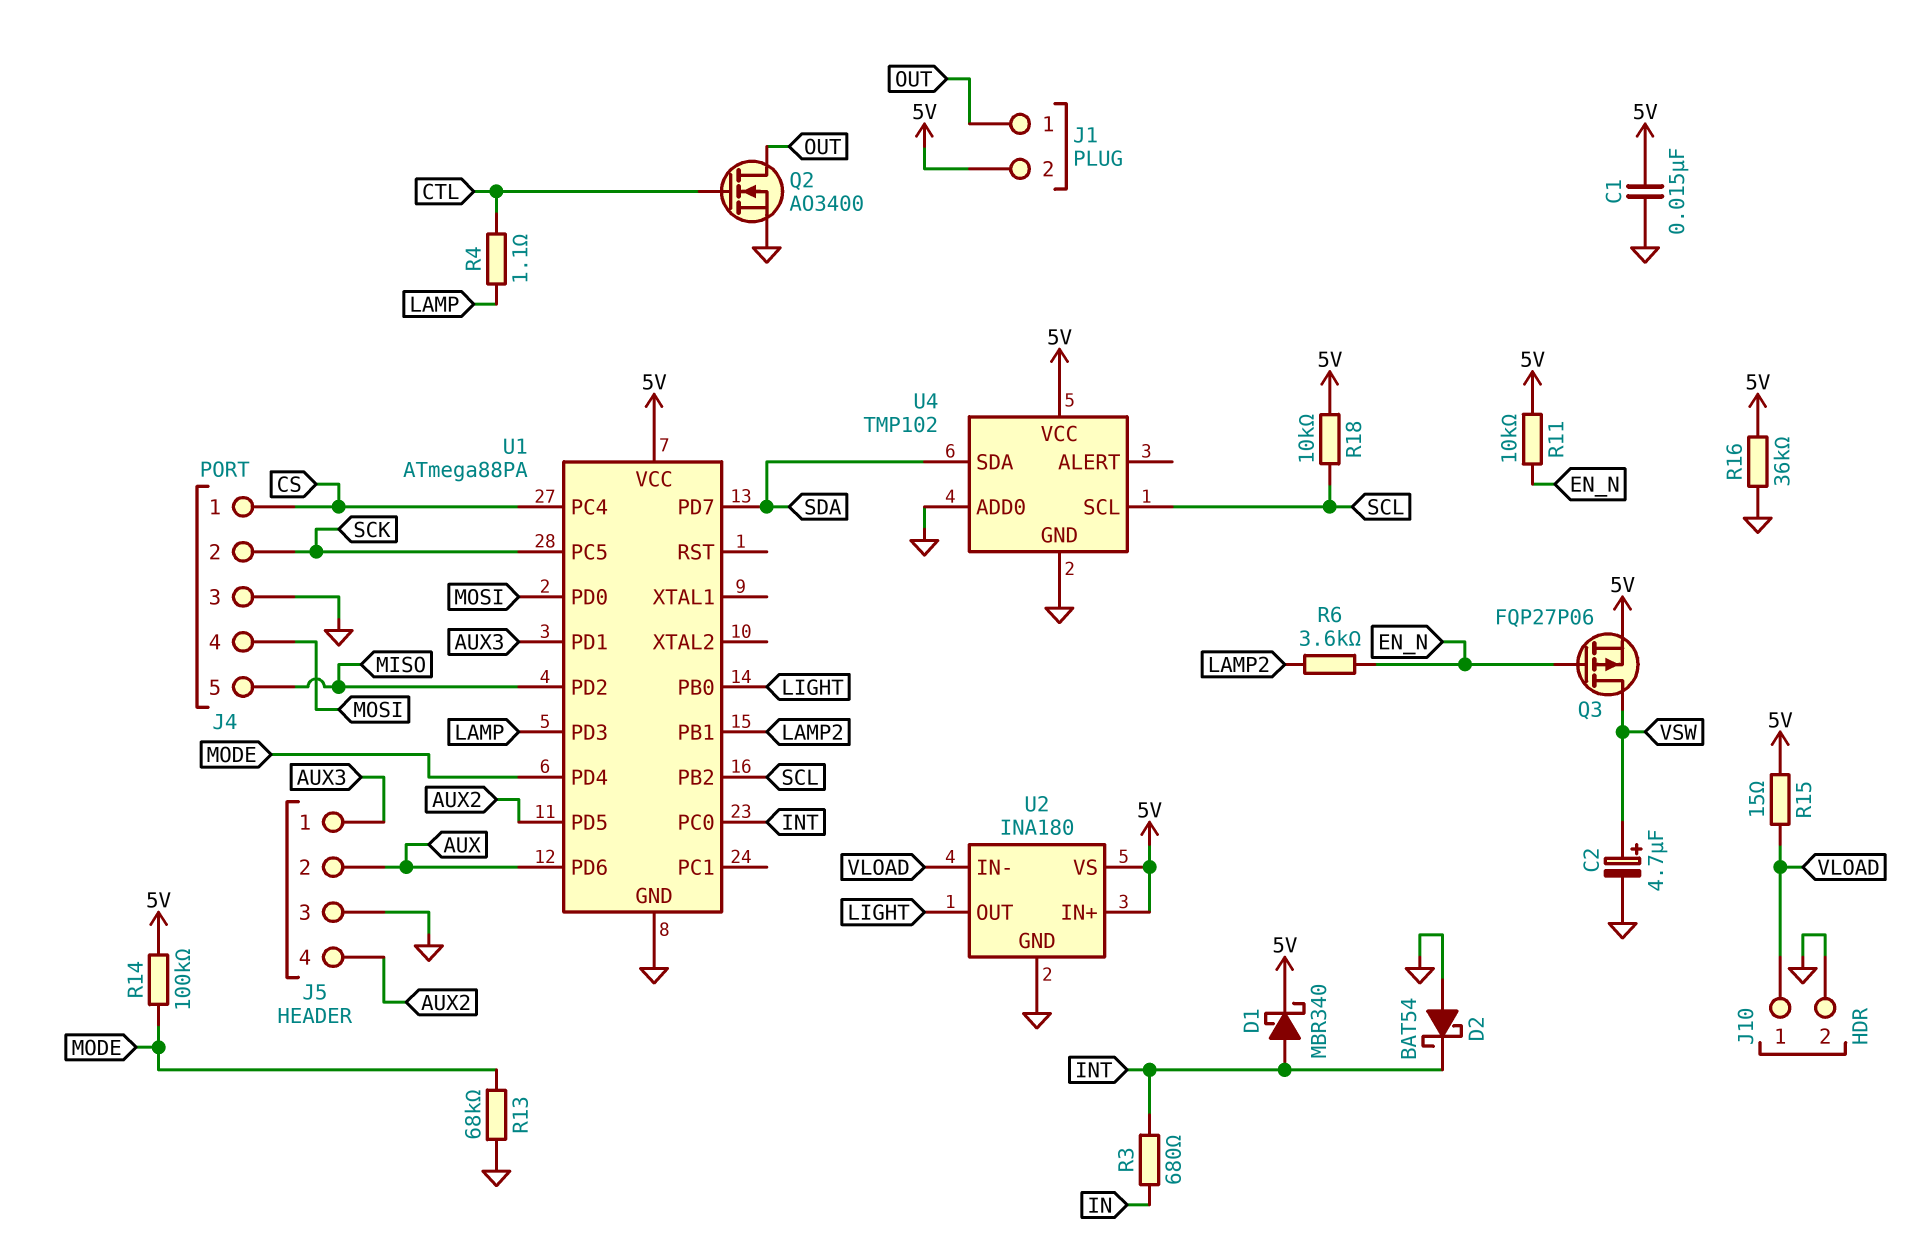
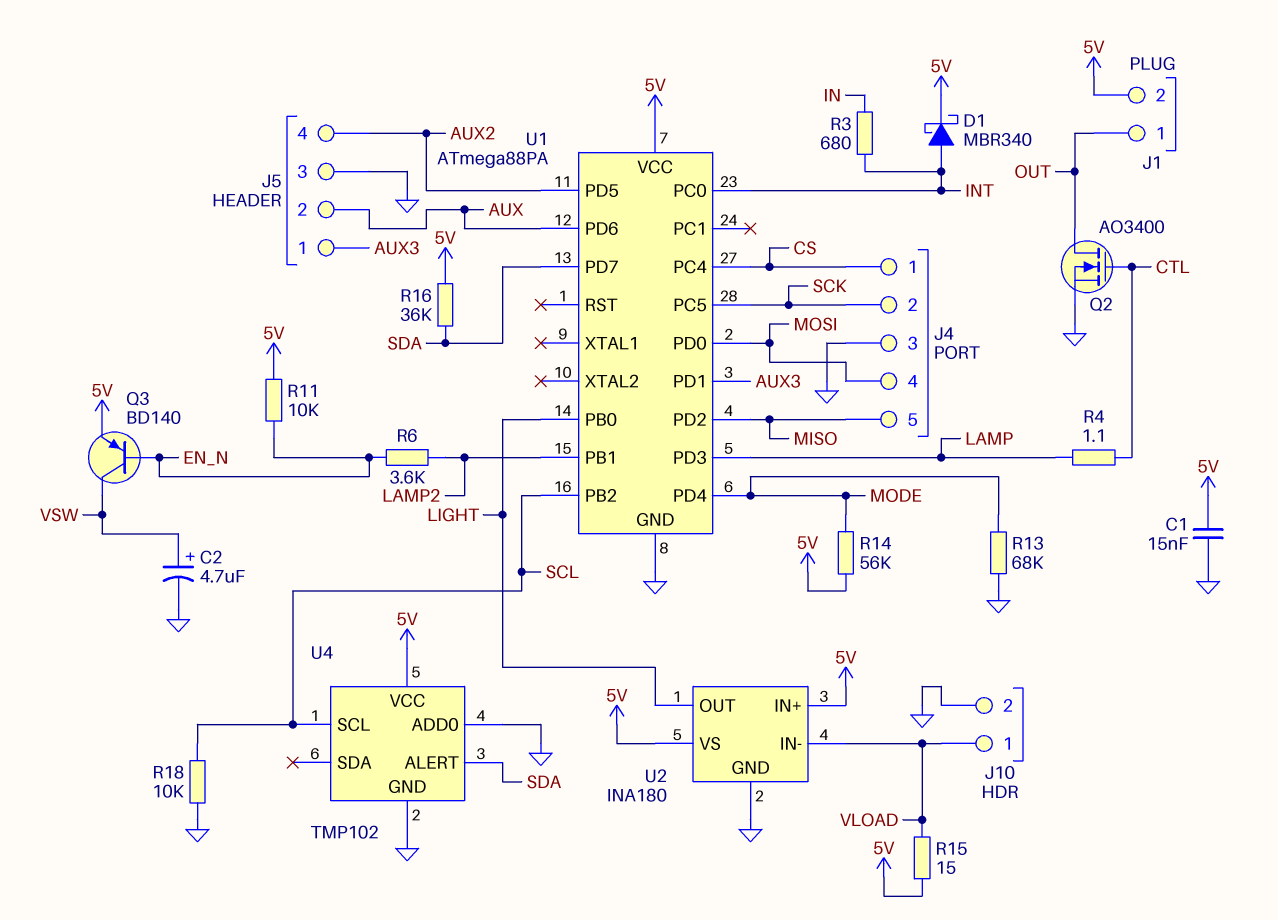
D2: schottky BAT54 (A GND, K INT) -> none
Q3: PMOS FQP27P06 (G EN_N, D VSW, S 5V) -> PNP BD140 (B EN_N, C VSW, E 5V)
R14: 100k (5V, MODE) -> 56k (5V, MODE)
R16: 36k (5V, GND) -> 36k (5V, SDA)
R18: 10k (5V, SCL) -> 10k (GND, SCL)
U4 pin ALERT: none -> SDA
U4 pin SDA: SDA -> none

